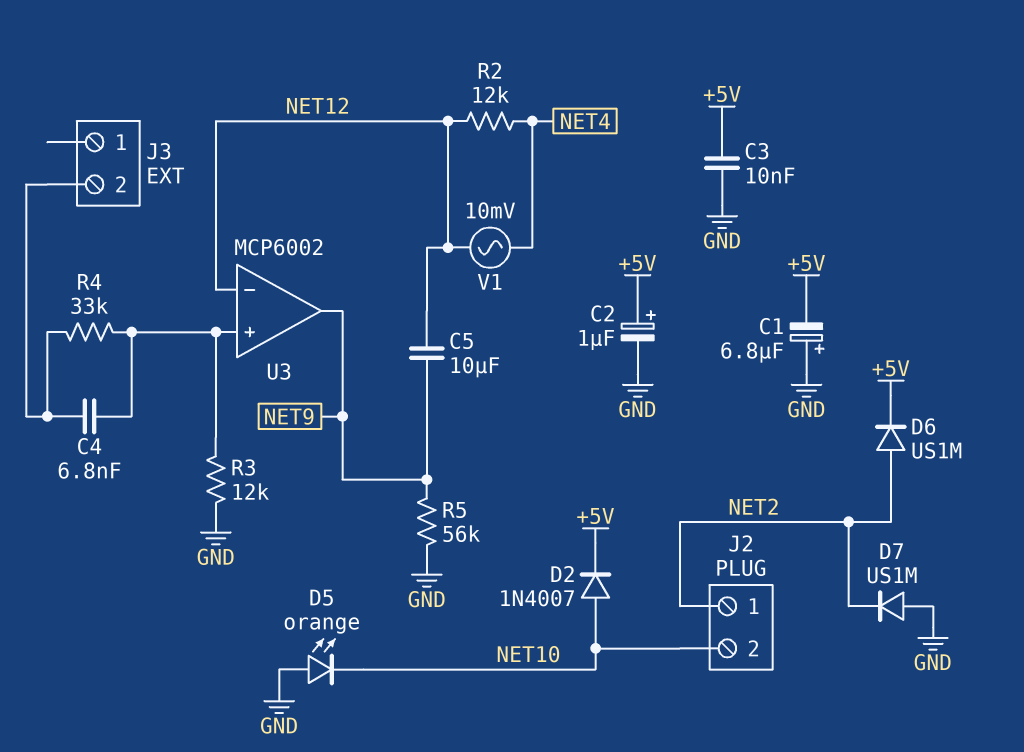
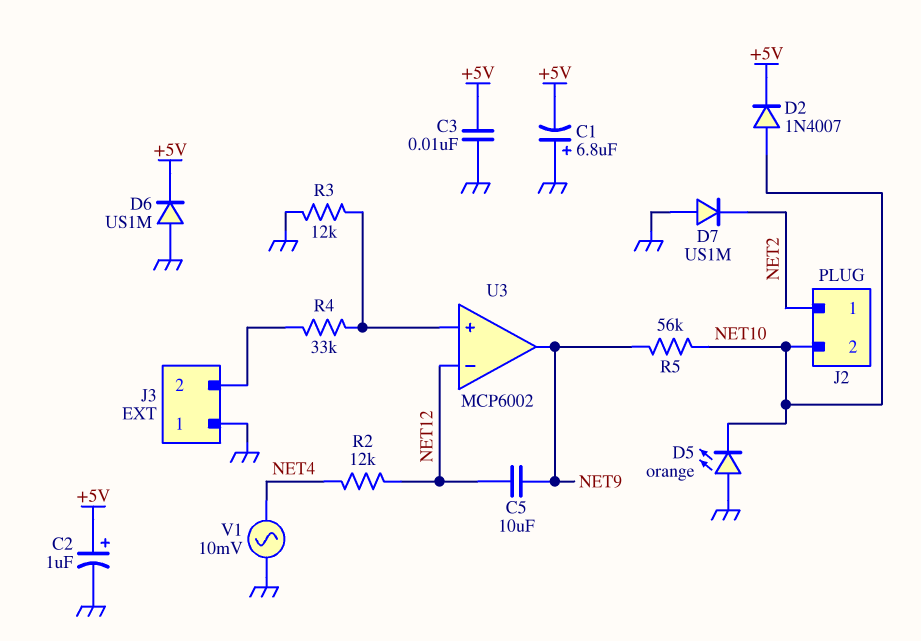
C4: 6.8nF (J3/2, U3/in+) -> none
D6: diode US1M (A NET2, K +5V) -> diode US1M (A GND, K +5V)
J3 pin 1: none -> GND
R5: 56k (GND, NET9) -> 56k (NET9, NET10)
V1: AC 10mV (NET4, NET12) -> AC 10mV (GND, NET4)

